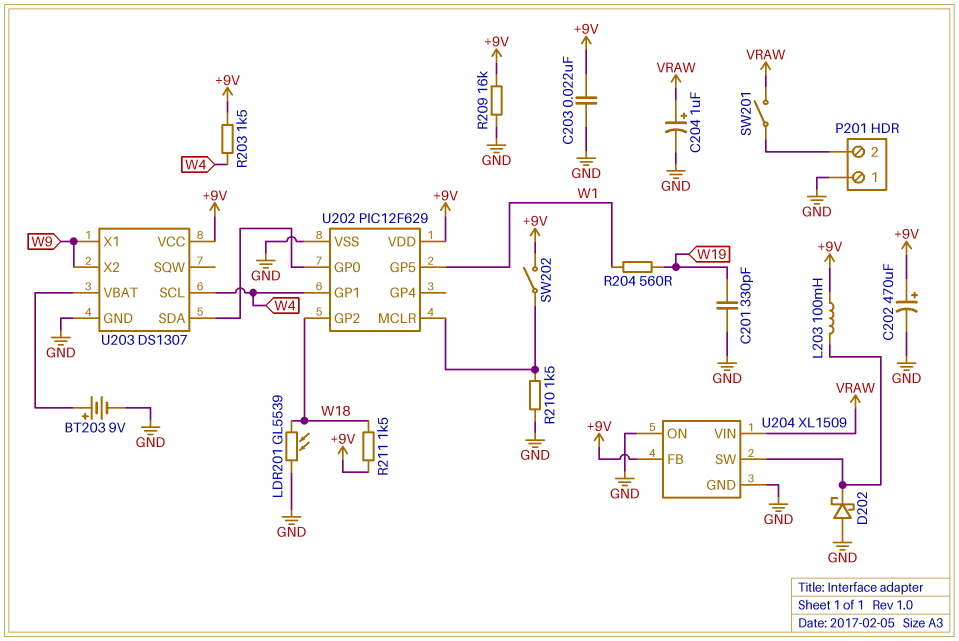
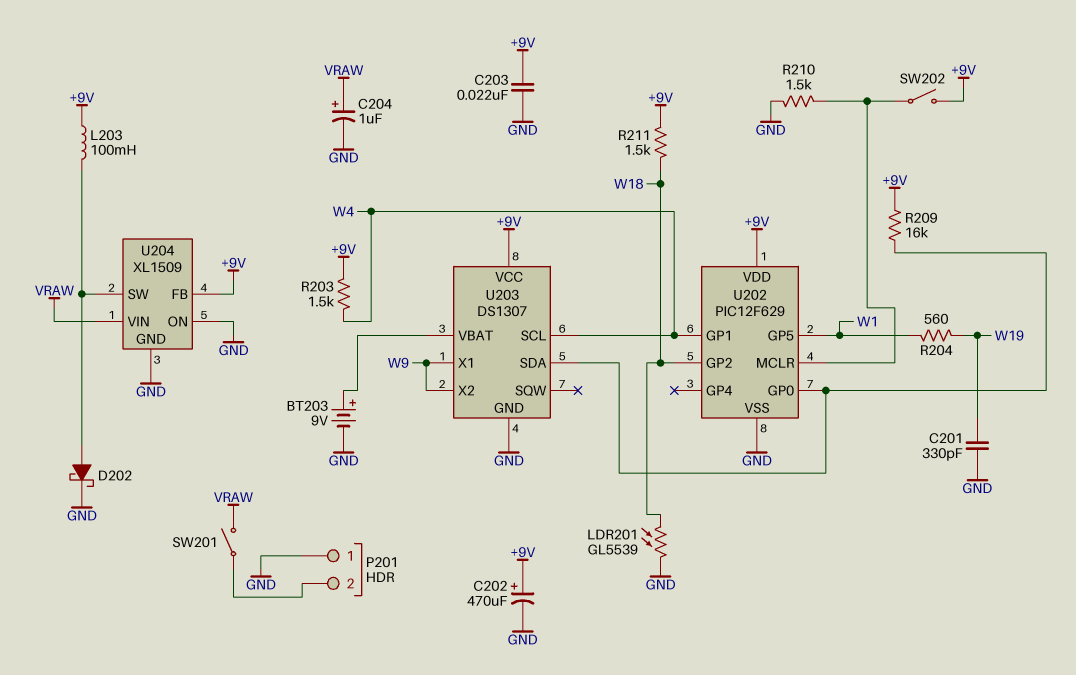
D202: schottky (A GND, K U204/SW) -> schottky (A U204/SW, K GND)
R209: 16k (+9V, GND) -> 16k (+9V, U202/GP0)

